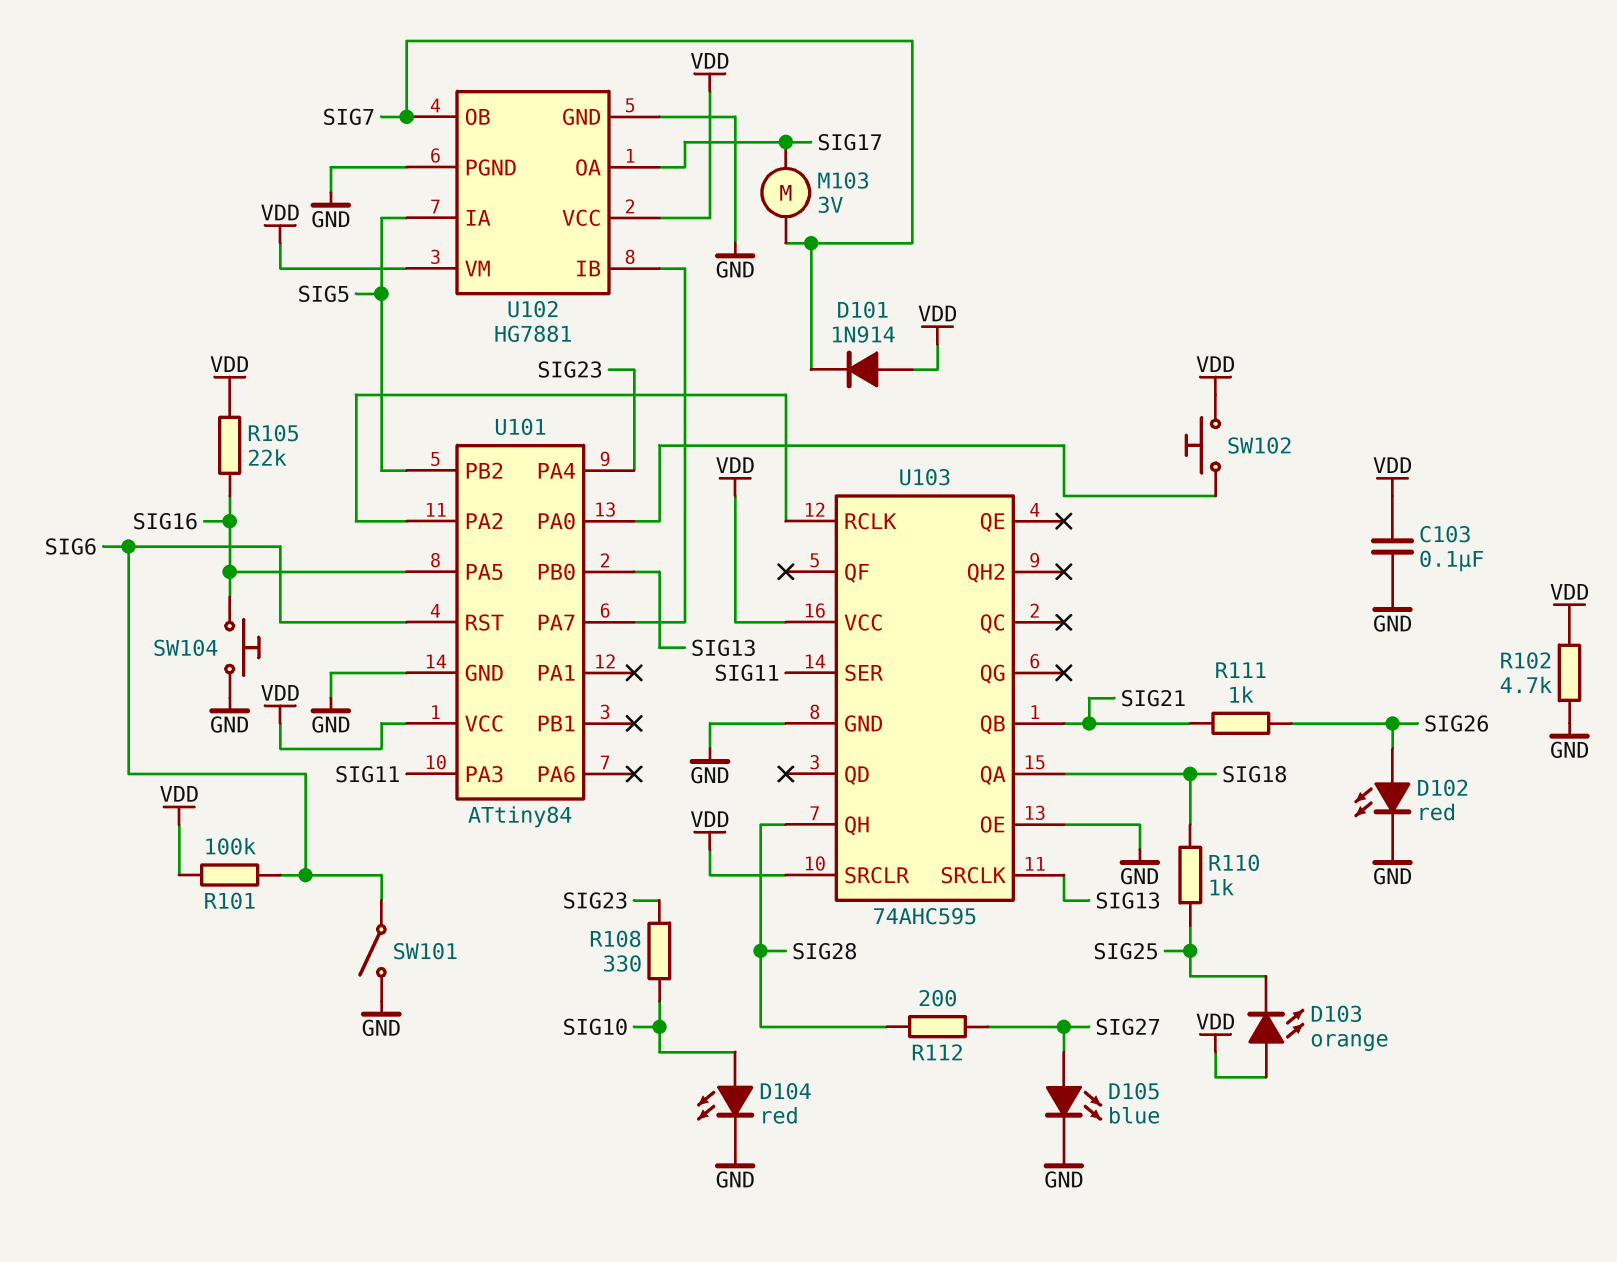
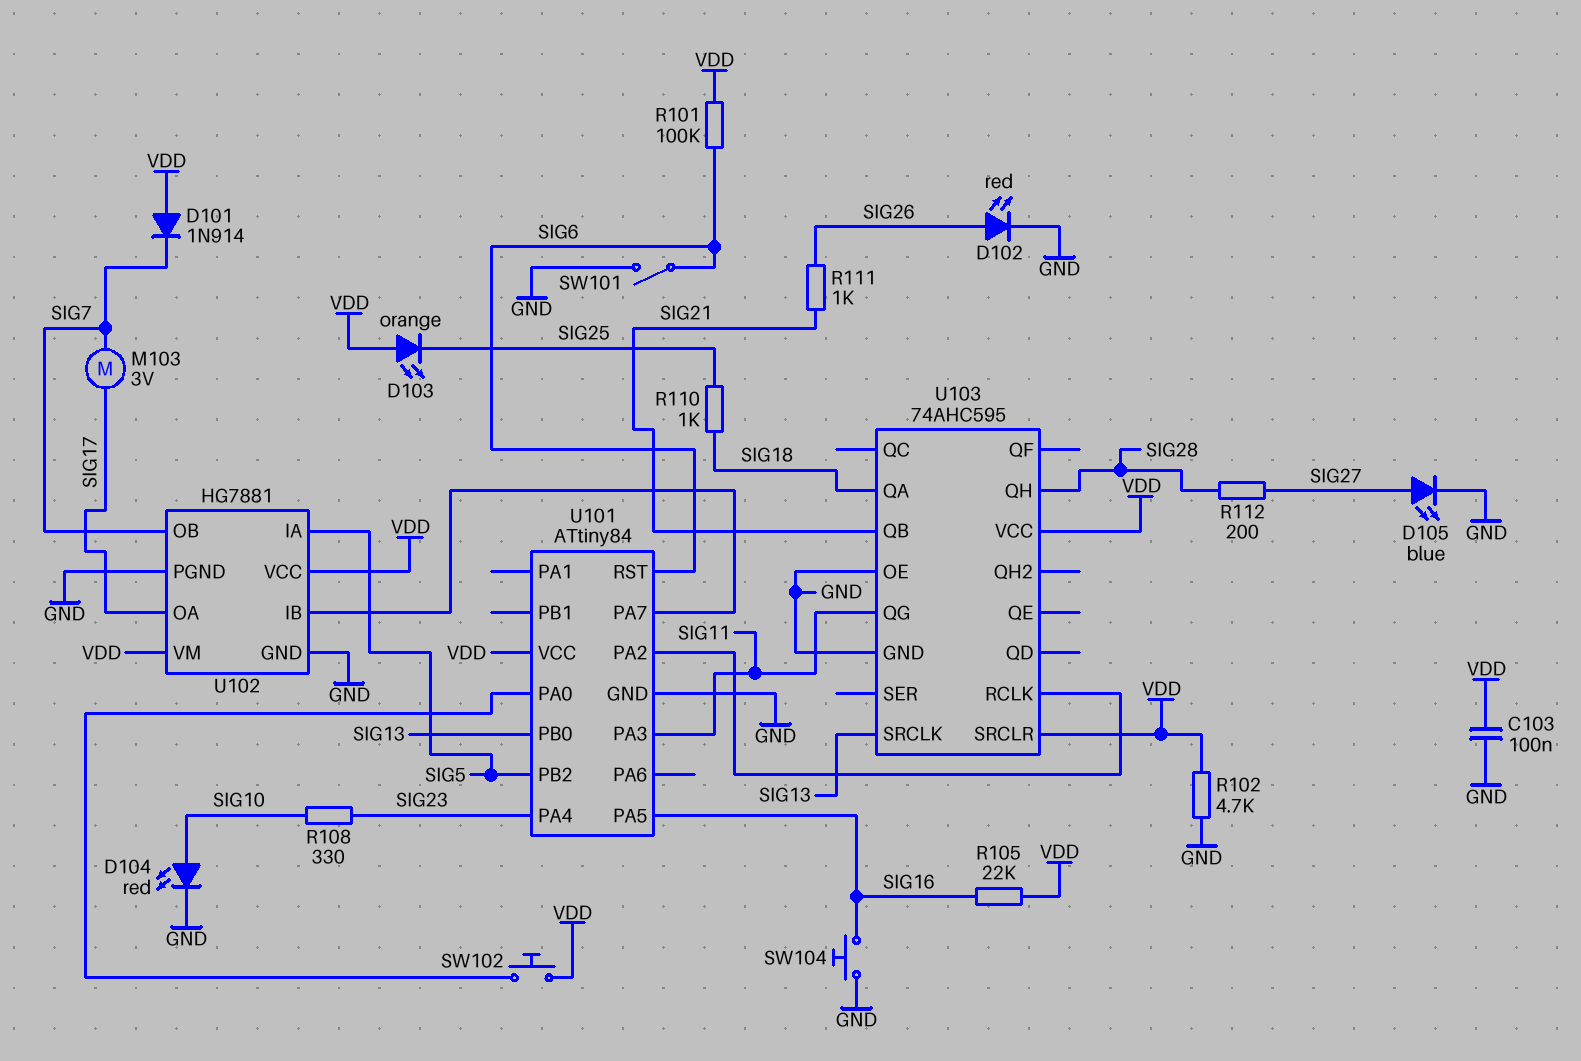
U103 pin QG: none -> SIG11
U103 pin SER: SIG11 -> none

